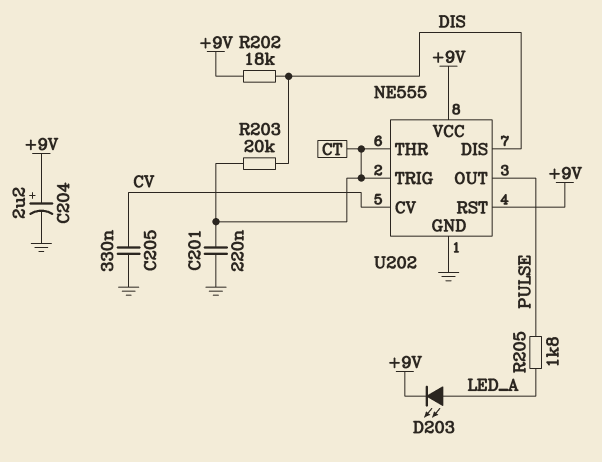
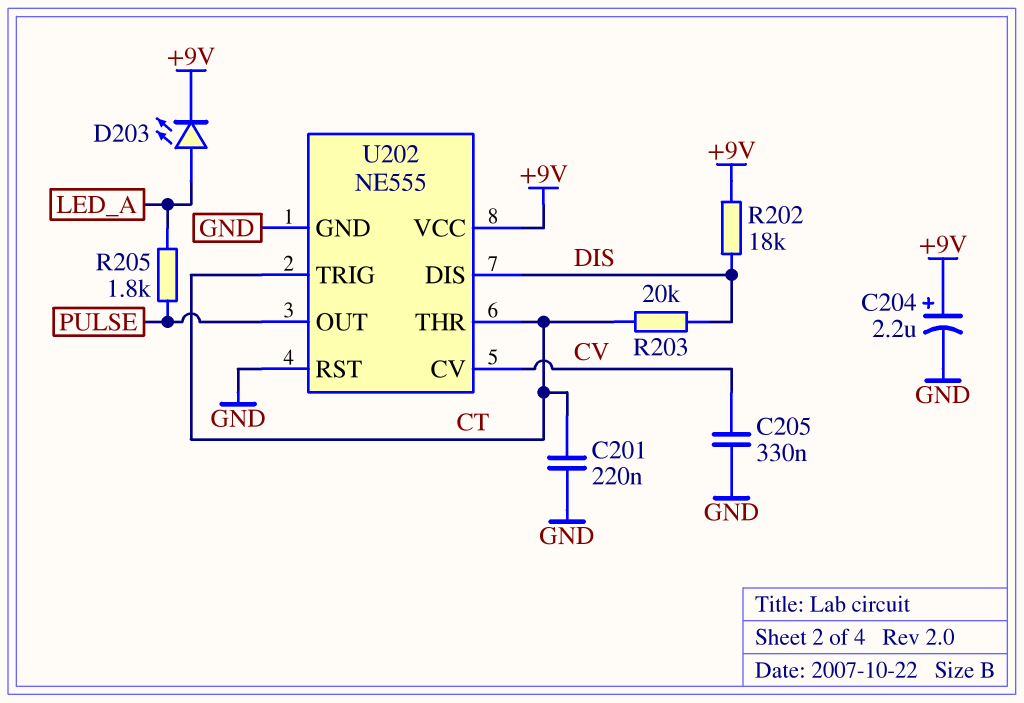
U202 pin RST: +9V -> GND

